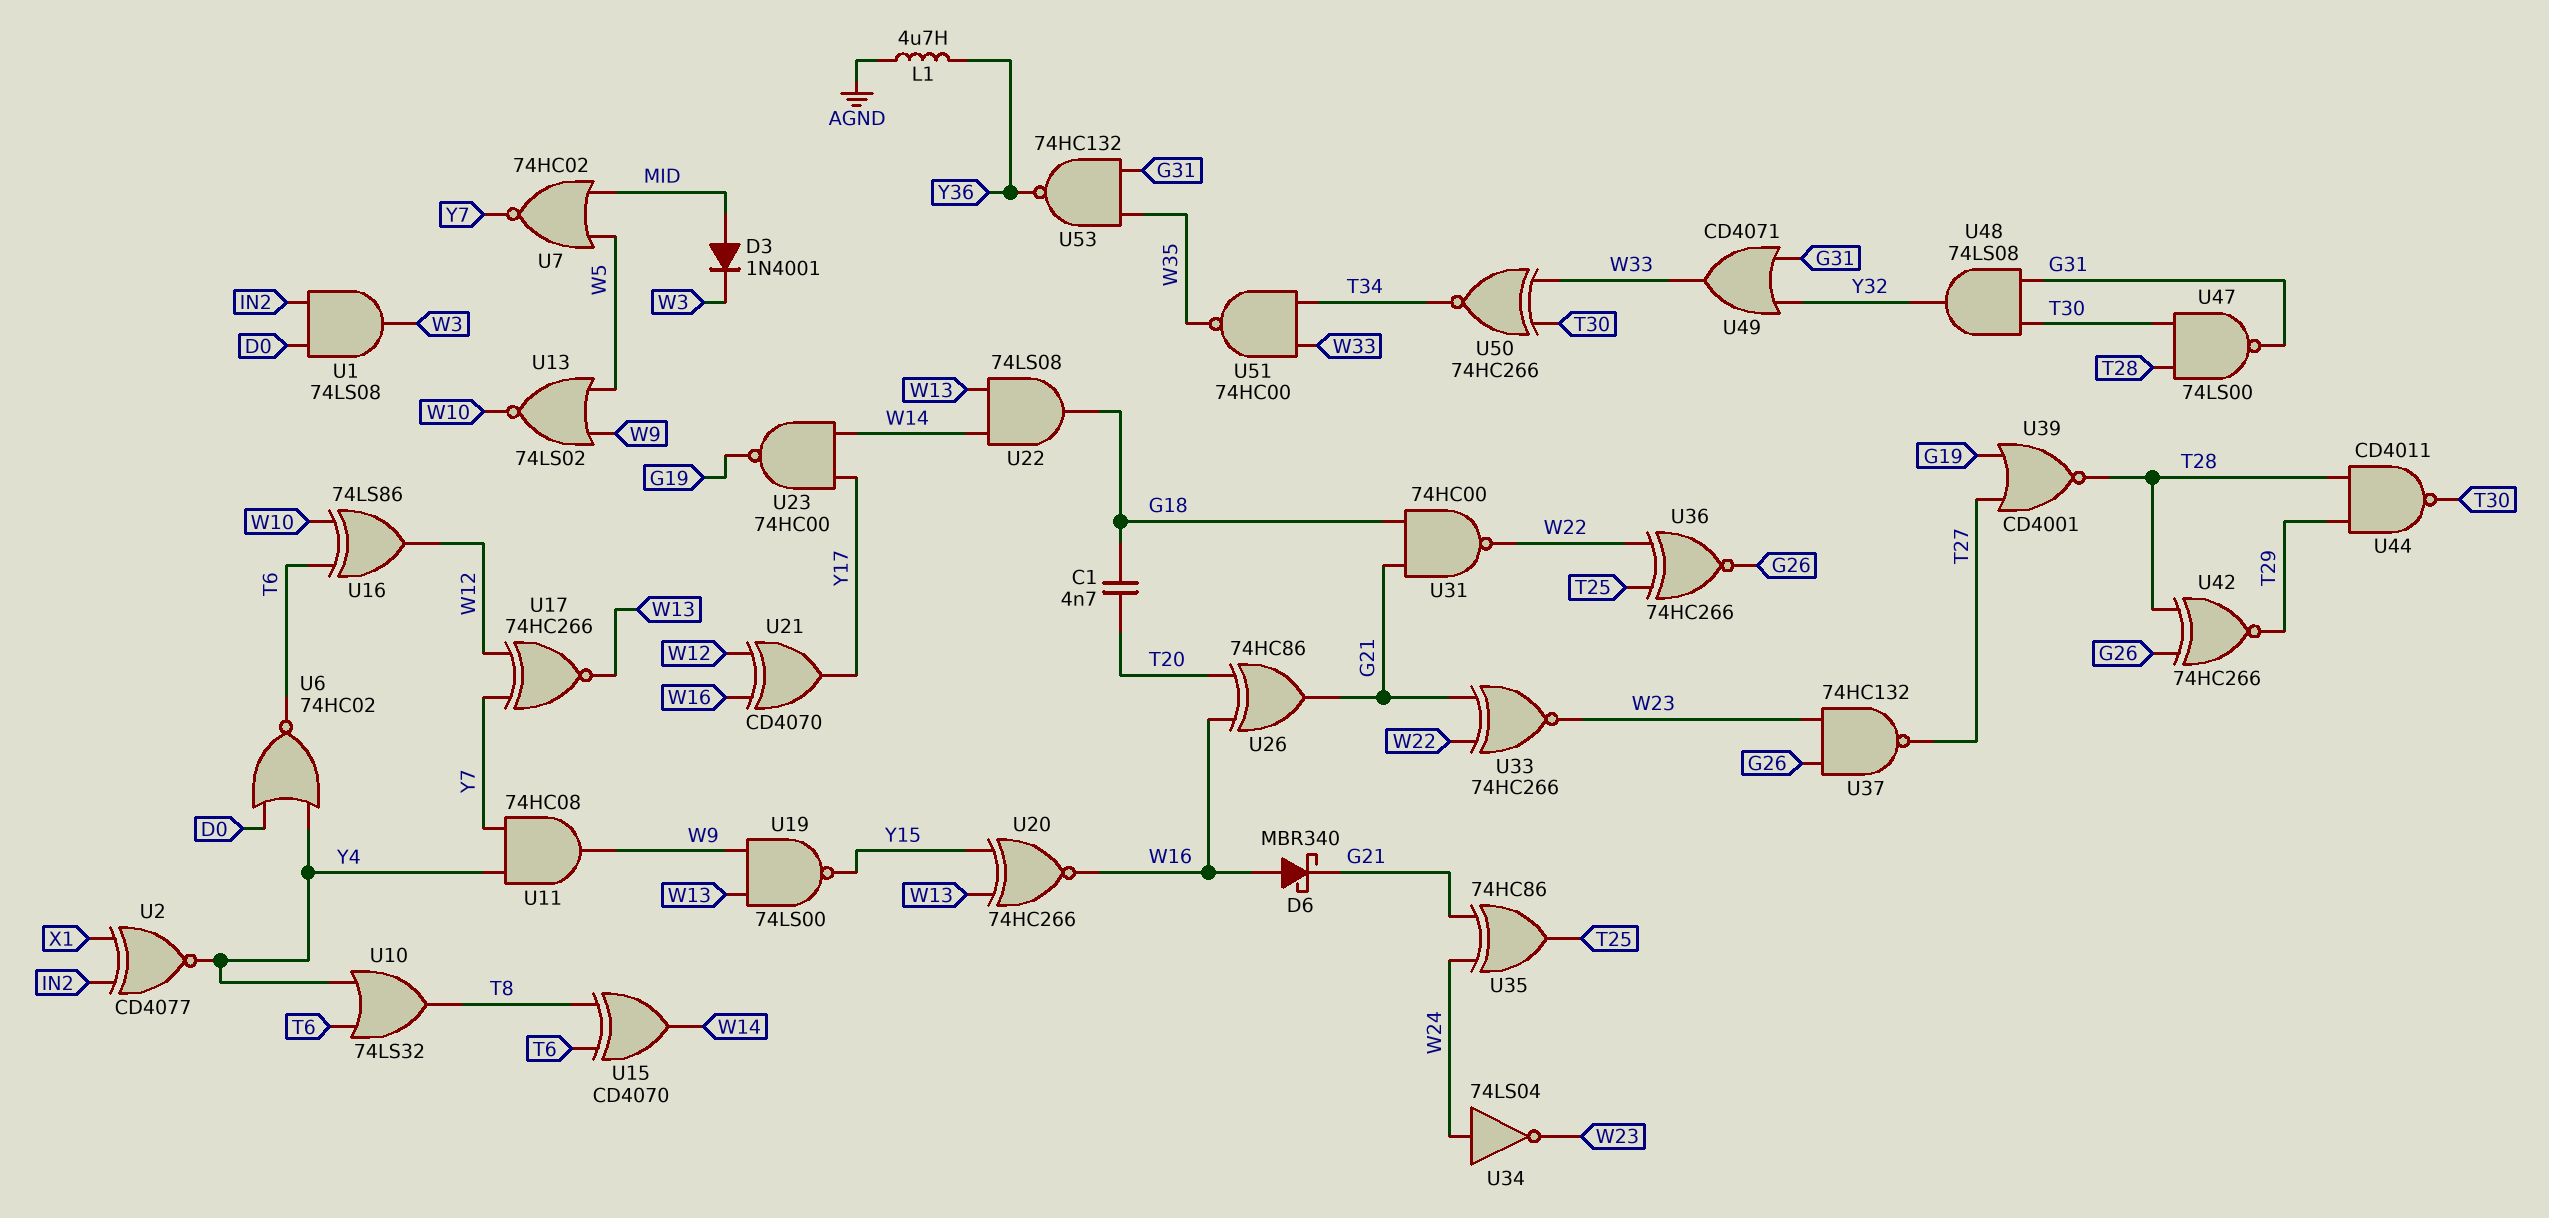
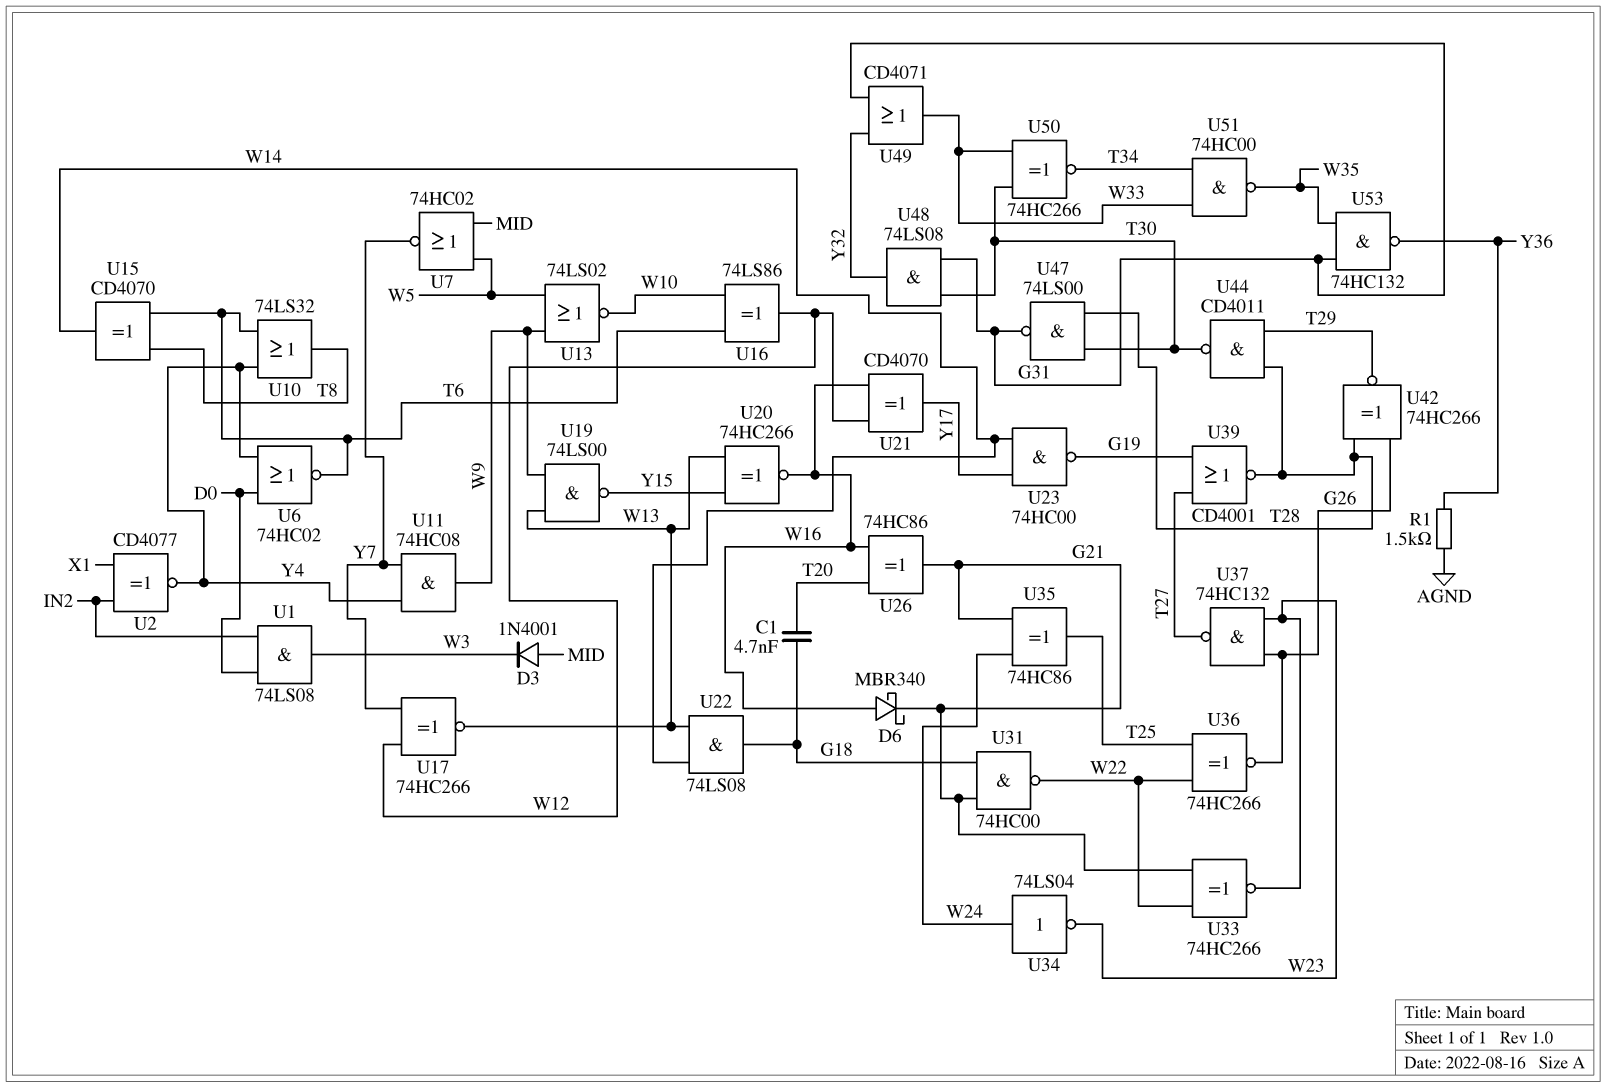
L1: 4.7uH (AGND, Y36) -> none
R1: none -> 1.5k (AGND, Y36)

